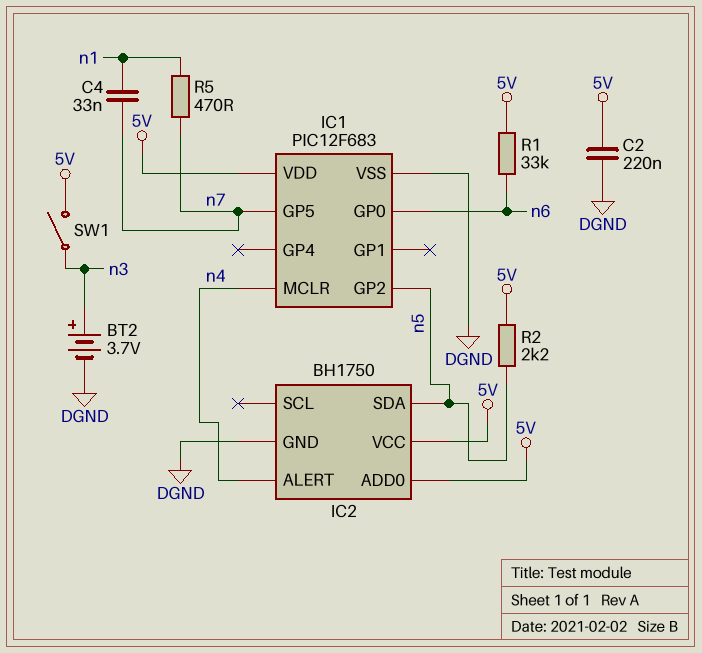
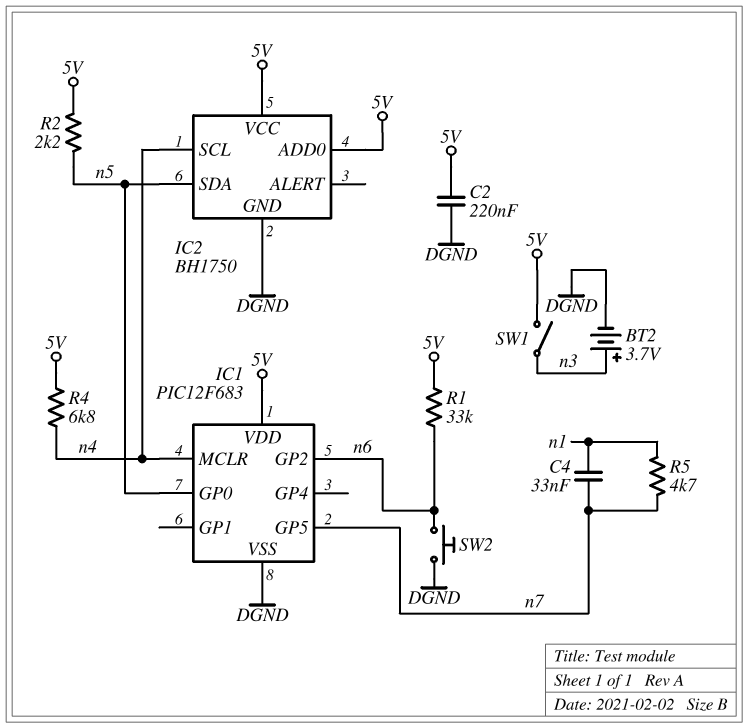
IC1 pin GP0: n6 -> n5
IC1 pin GP2: n5 -> n6
IC2 pin ALERT: n4 -> none
IC2 pin SCL: none -> n4
R4: none -> 6.8k (5V, n4)
R5: 470 (n1, n7) -> 4.7k (n1, n7)
SW2: none -> button (DGND, n6)

